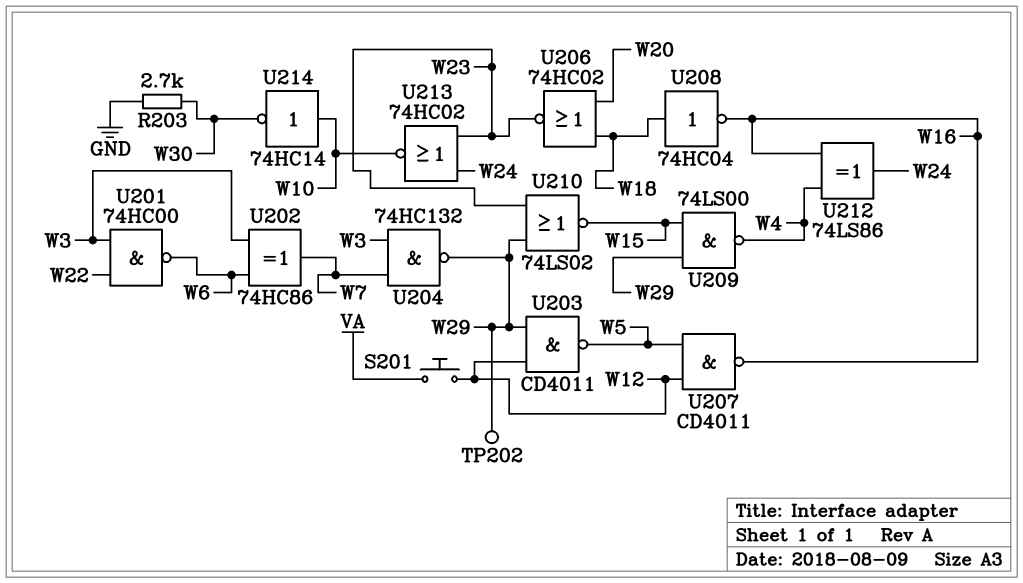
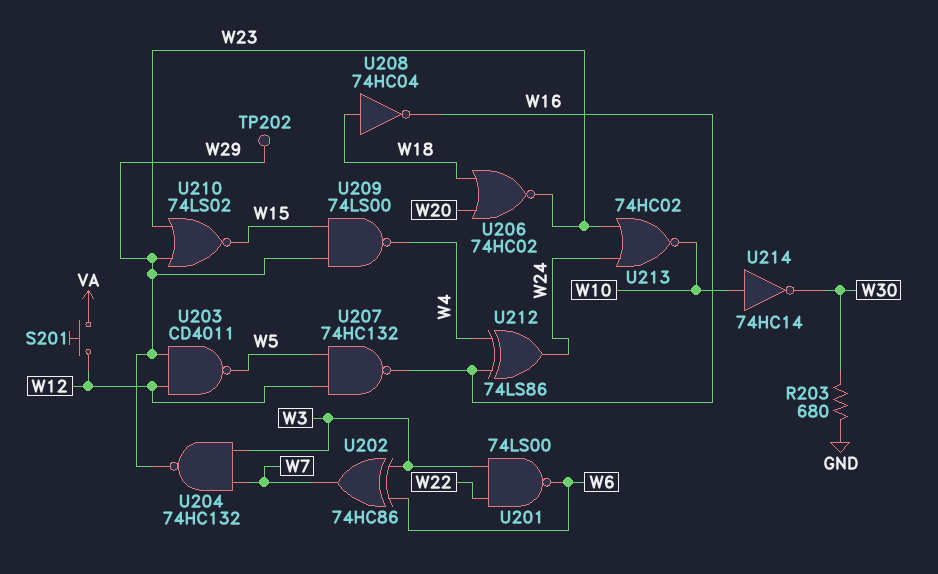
R203: 2.7k (GND, W30) -> 680 (GND, W30)
U201: NAND 74HC00 (in W3, in W22, out W6) -> NAND 74LS00 (in W3, in W22, out W6)
U207: NAND CD4011 (in W5, in W12, out W16) -> NAND 74HC132 (in W5, in W12, out W16)

